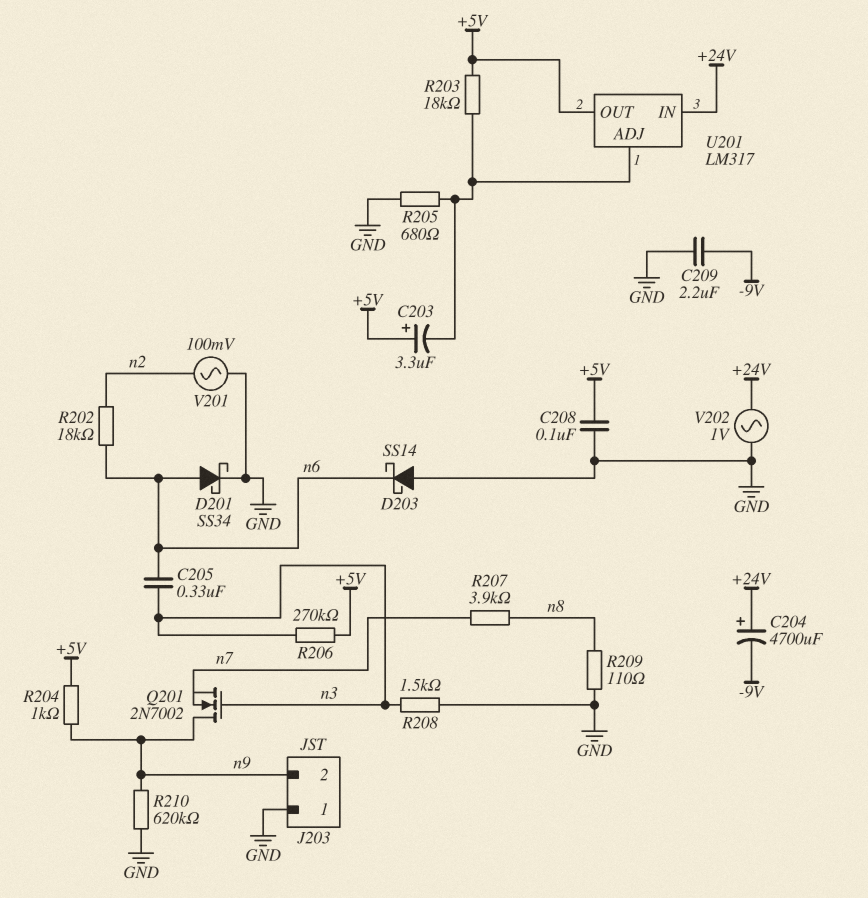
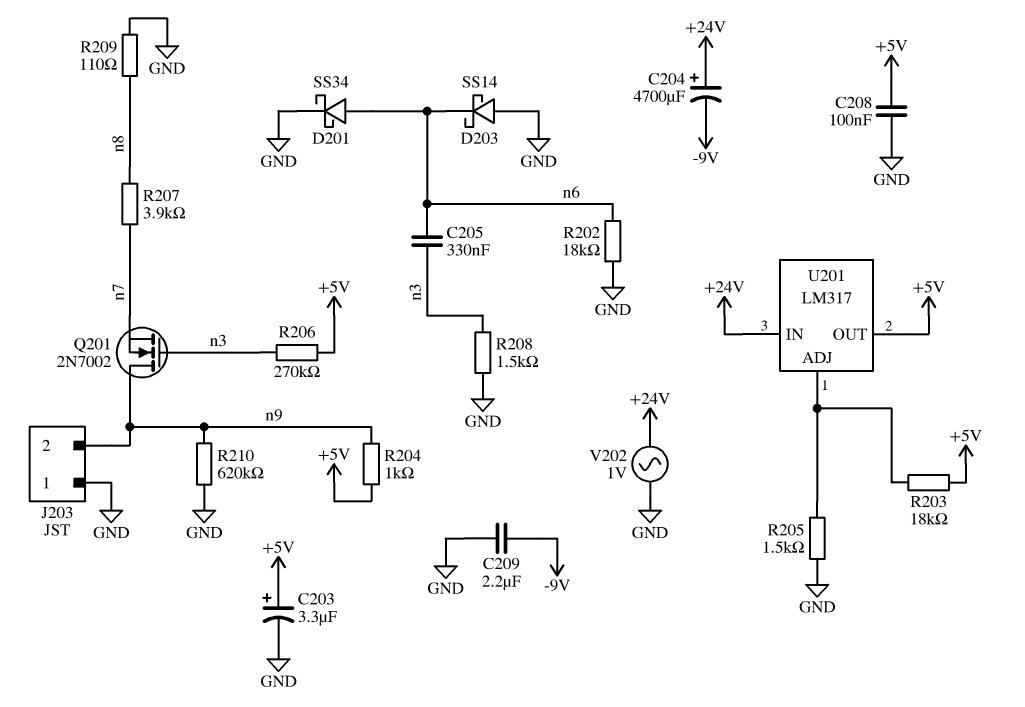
C203: 3.3uF (plus +5V, minus U201/ADJ) -> 3.3uF (plus +5V, minus GND)
R202: 18k (n2, n6) -> 18k (GND, n6)
R205: 680 (GND, U201/ADJ) -> 1.5k (GND, U201/ADJ)
V201: AC 100mV (GND, n2) -> none

